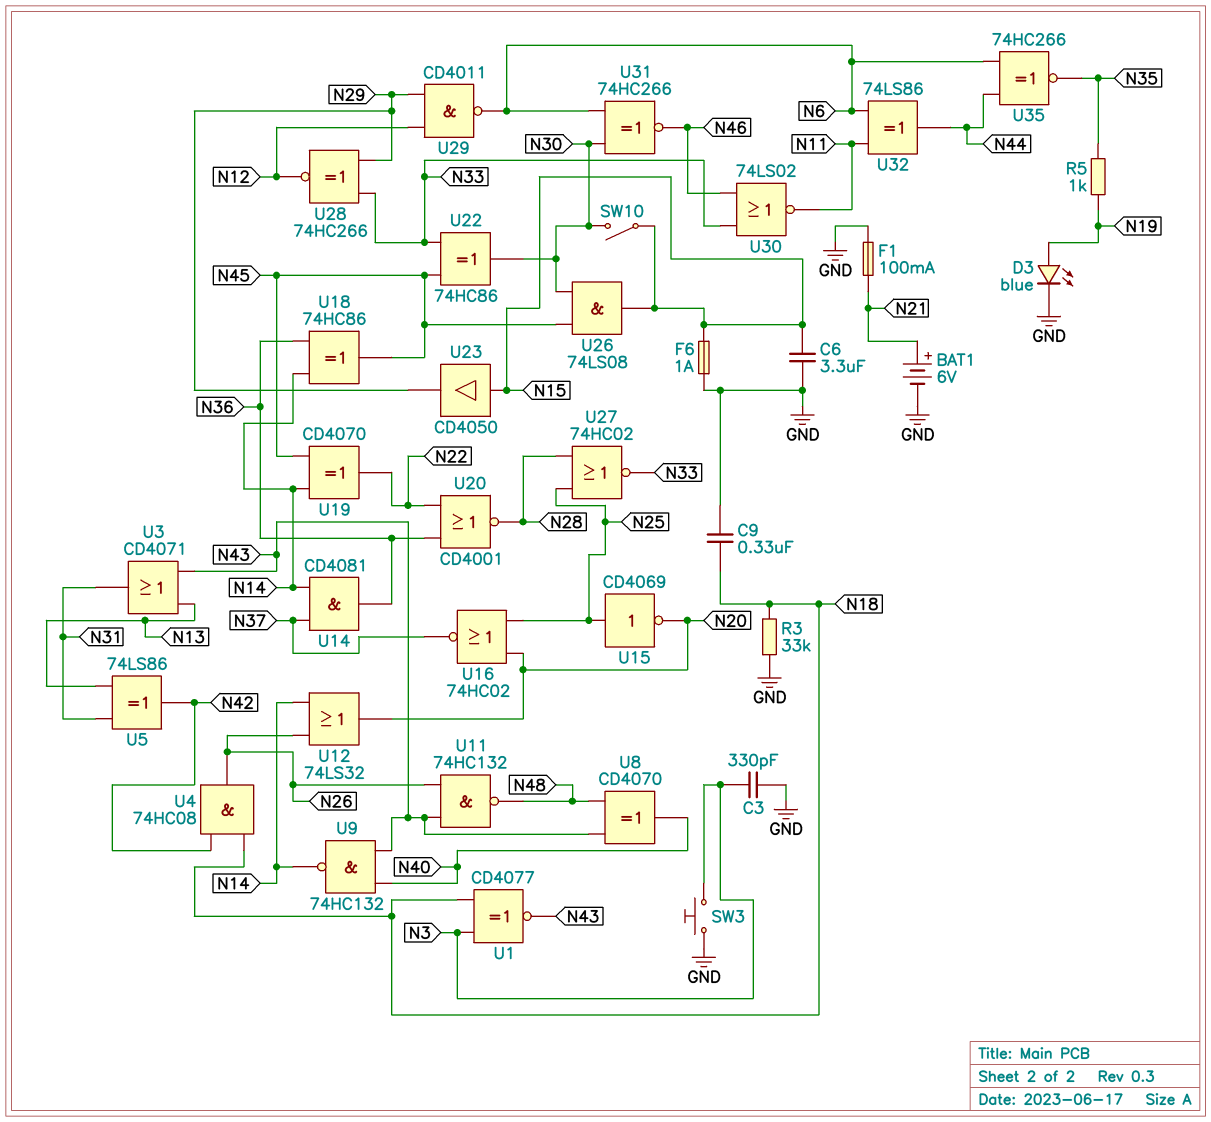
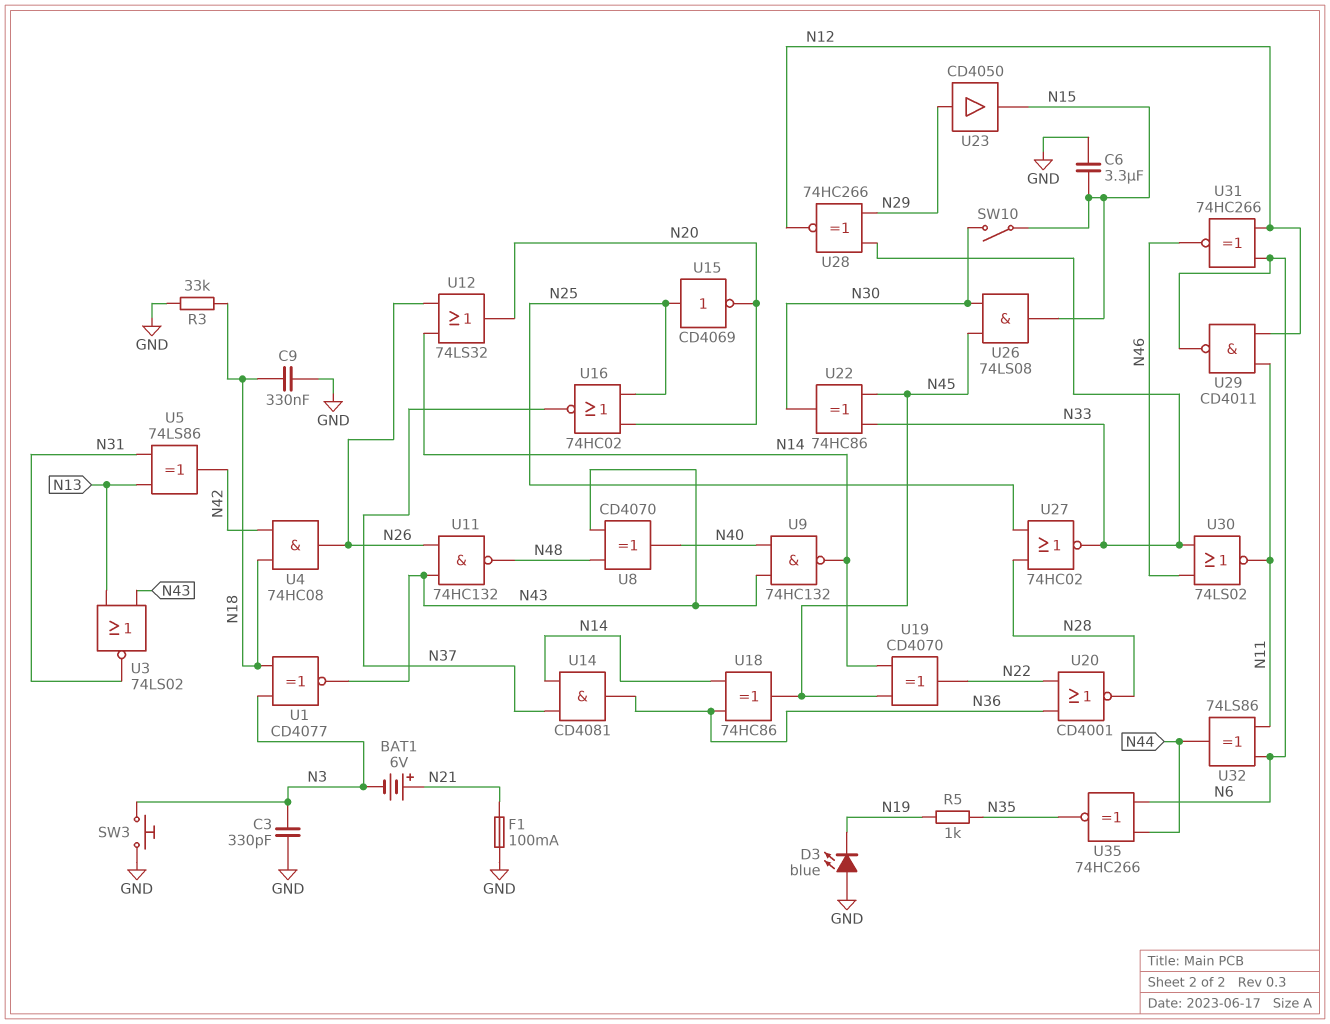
BAT1: 6V (plus N21, minus GND) -> 6V (plus N21, minus N3)
D3: LED blue (A N19, K GND) -> LED blue (A GND, K N19)
F6: 1A (GND, N15) -> none
U3: OR CD4071 (in N13, in N43, out N31) -> NOR 74LS02 (in N13, in N43, out N31)
U23: buffer CD4050 (in N15, out N29) -> buffer CD4050 (in N29, out N15)
U29: NAND CD4011 (in N12, in N29, out N6) -> NAND CD4011 (in N11, in N12, out N6)
U31: XNOR 74HC266 (in N6, in N30, out N46) -> XNOR 74HC266 (in N6, in N12, out N46)

